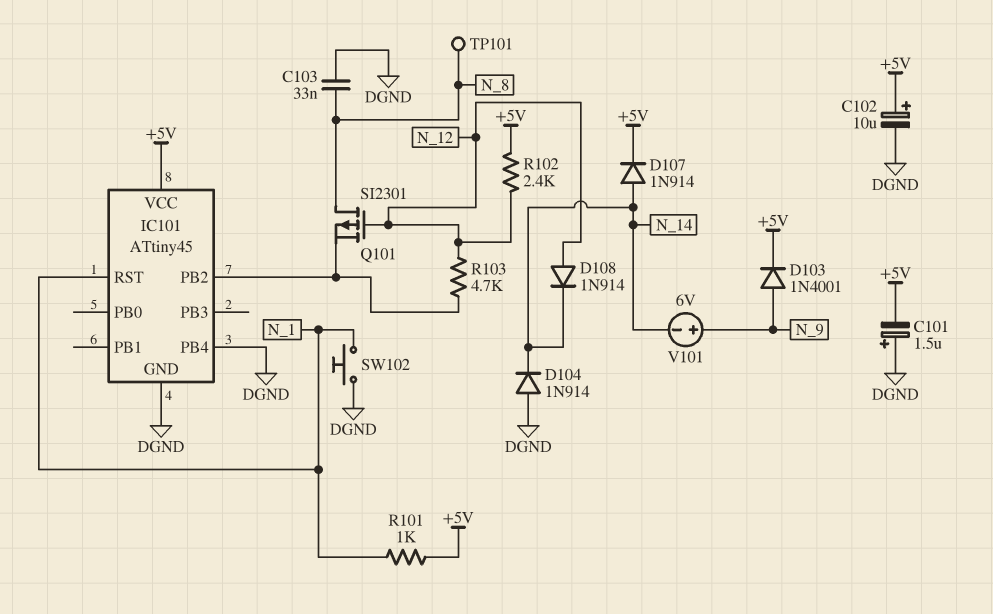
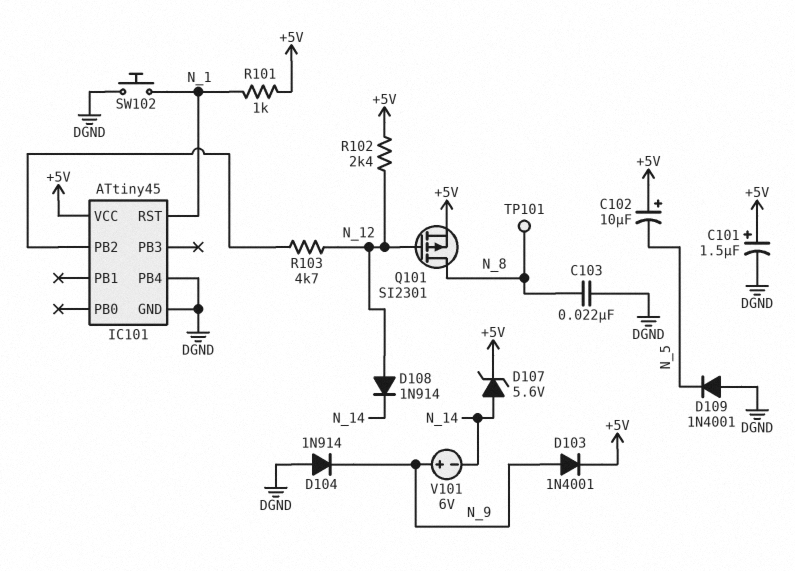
C101: 1.5uF (plus DGND, minus +5V) -> 1.5uF (plus +5V, minus DGND)
C102: 10uF (plus +5V, minus DGND) -> 10uF (plus +5V, minus N_5)
C103: 33nF (DGND, N_8) -> 22nF (DGND, N_8)
D104: diode 1N914 (A DGND, K N_14) -> diode 1N914 (A DGND, K N_9)
D107: diode 1N914 (A N_14, K +5V) -> zener 5.6V (A N_14, K +5V)
D109: none -> diode 1N4001 (A DGND, K N_5)
Q101: PMOS SI2301 (G N_12, D N_8, S IC101/PB2) -> PMOS SI2301 (G N_12, D N_8, S +5V)

